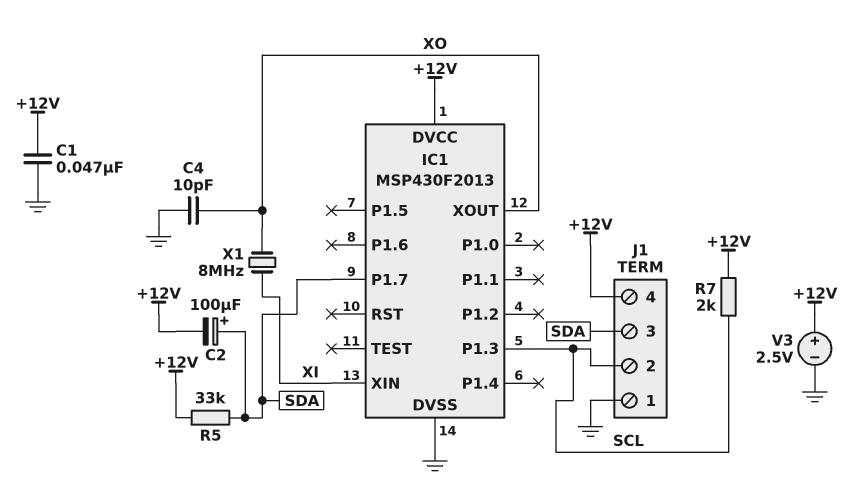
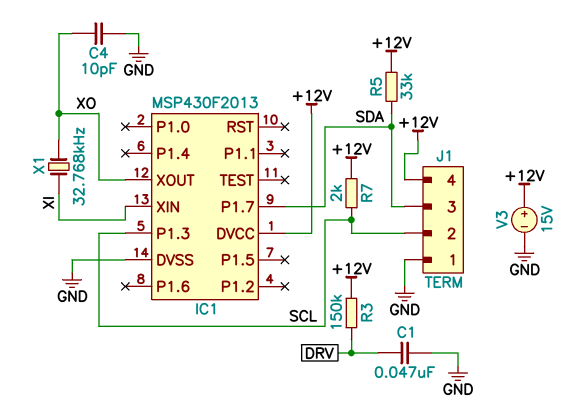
C1: 47nF (+12V, GND) -> 47nF (DRV, GND)
C2: 100uF (plus SDA, minus +12V) -> none
R3: none -> 150k (+12V, DRV)
V3: 2.5V (plus +12V, minus GND) -> 15V (plus +12V, minus GND)
X1: 8MHz (XI, XO) -> 32.768kHz (XI, XO)

